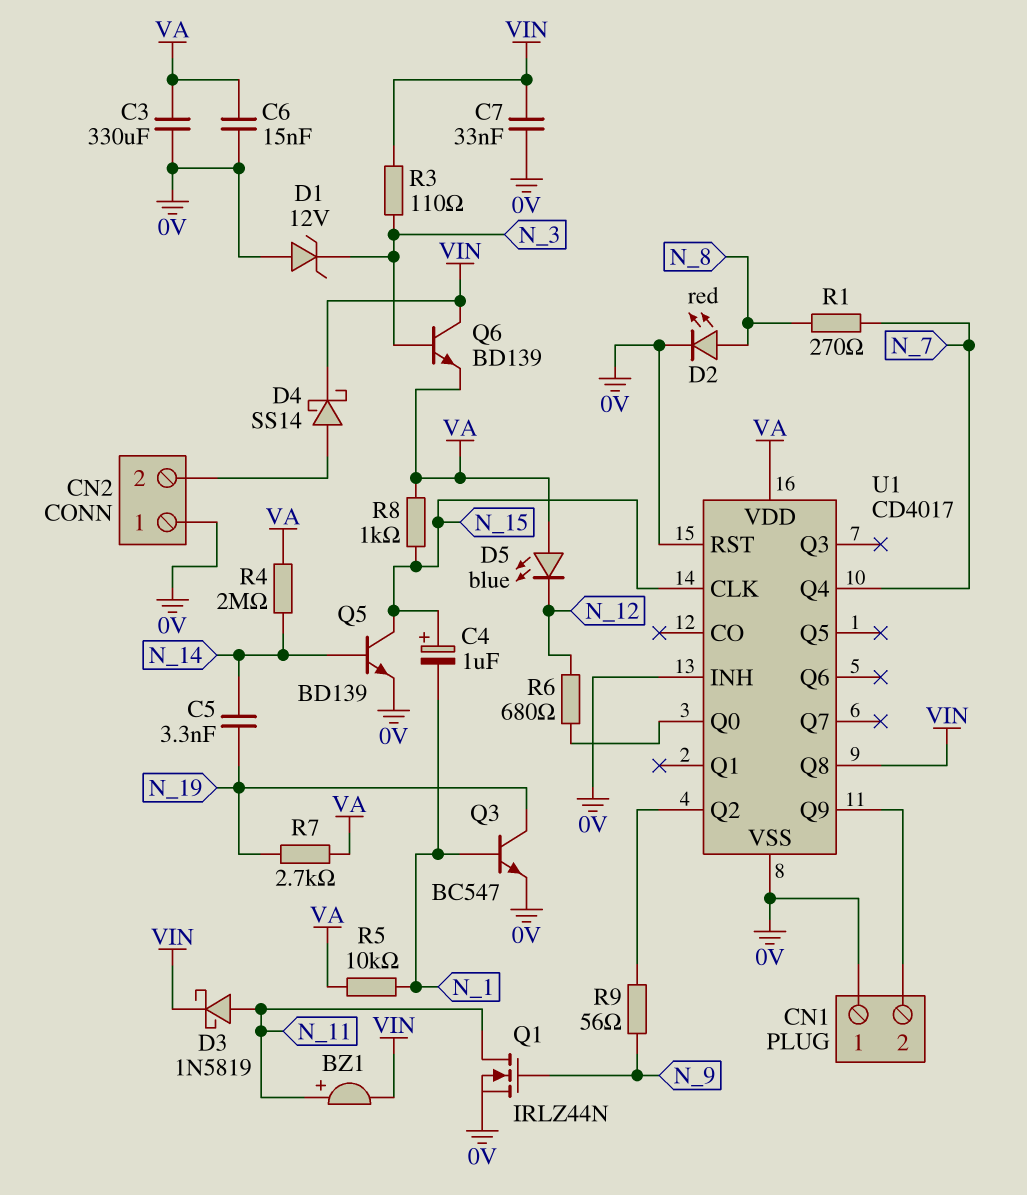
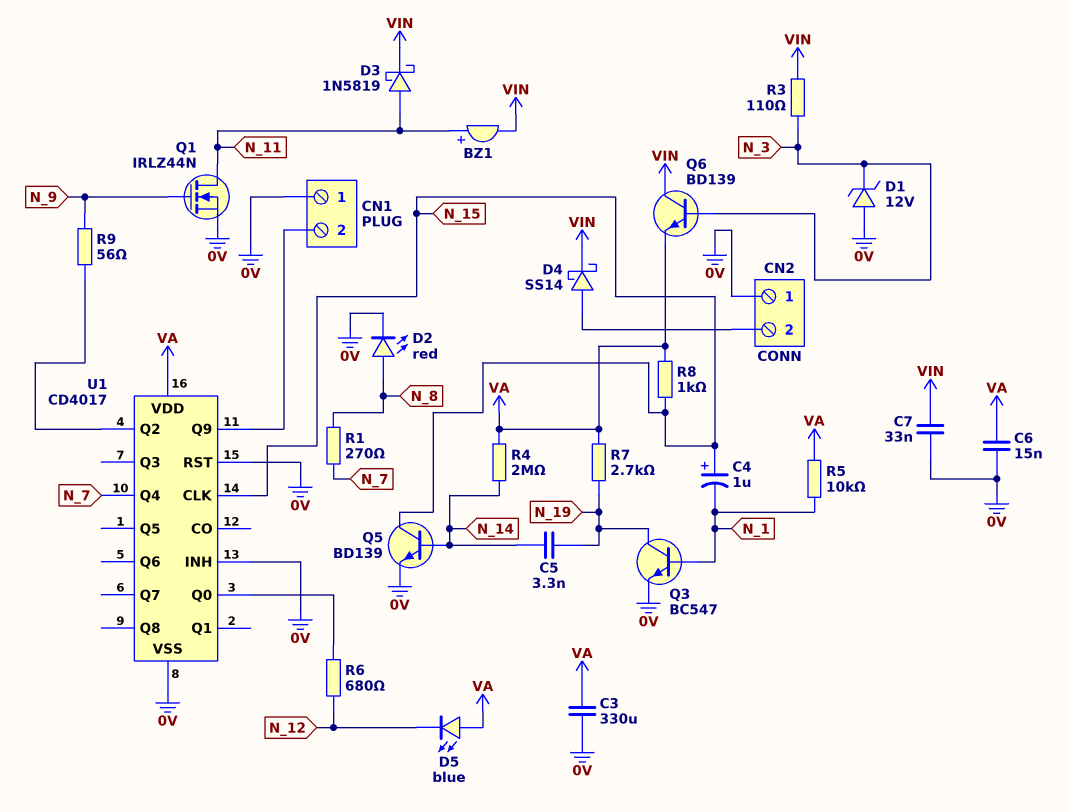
U1 pin Q8: VIN -> none

